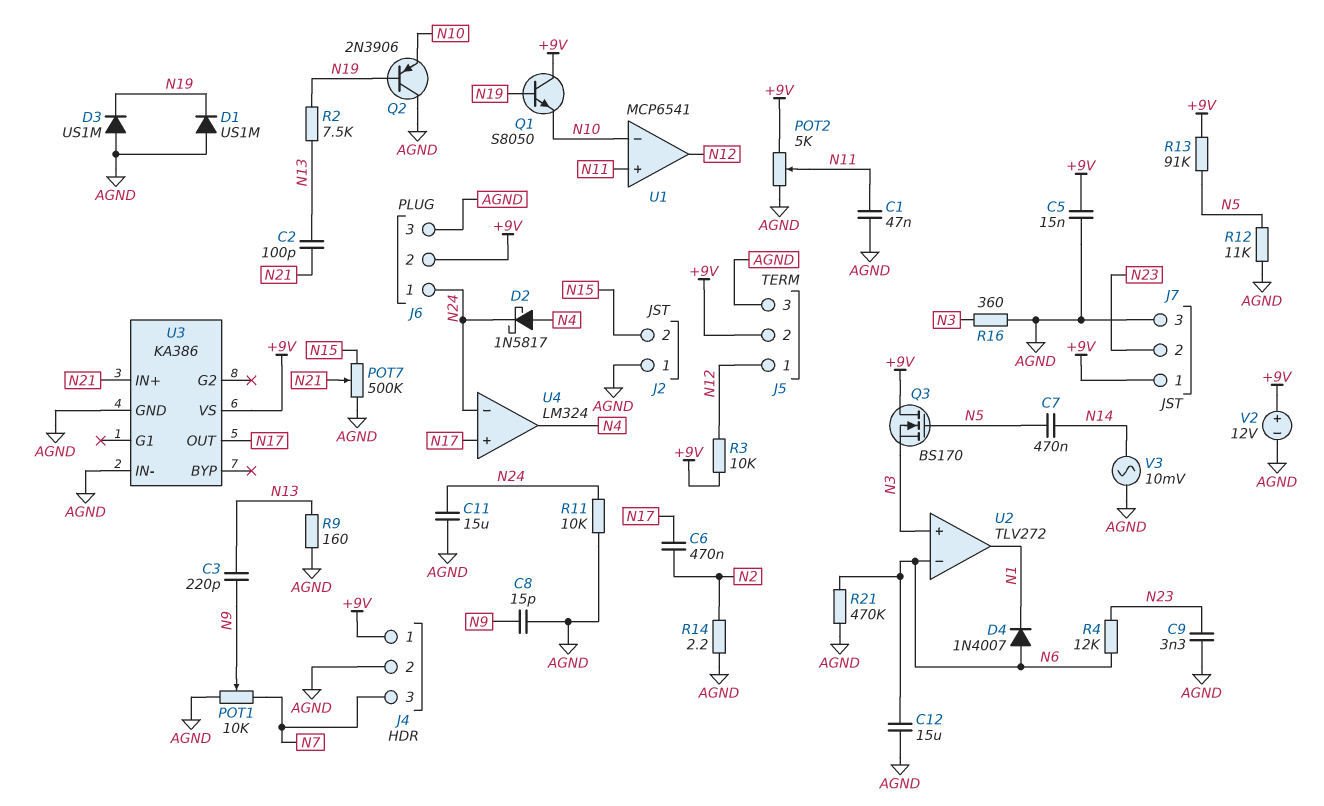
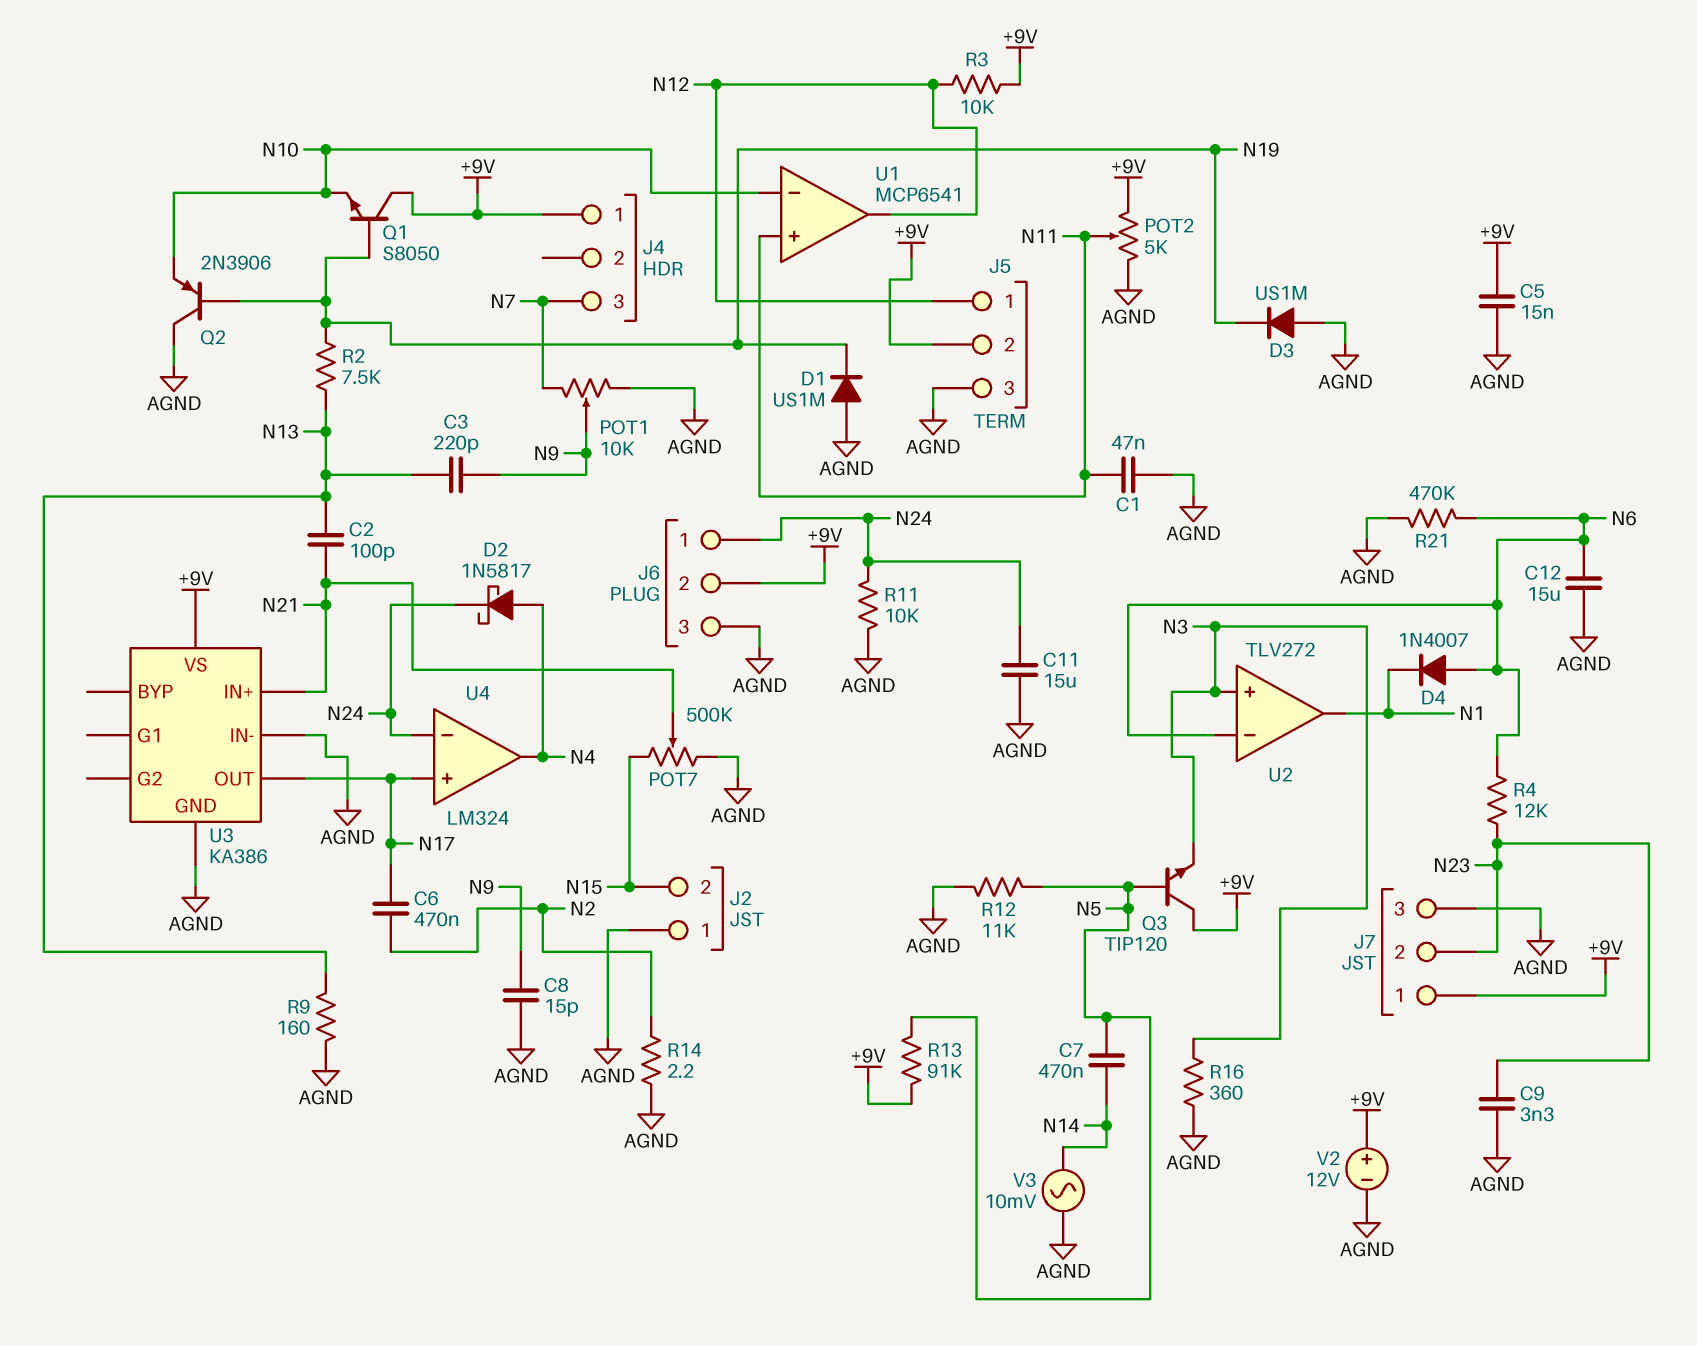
J4 pin 2: AGND -> none
Q3: NMOS BS170 (G N5, D +9V, S N3) -> NPN TIP120 (B N5, C +9V, E N3)

